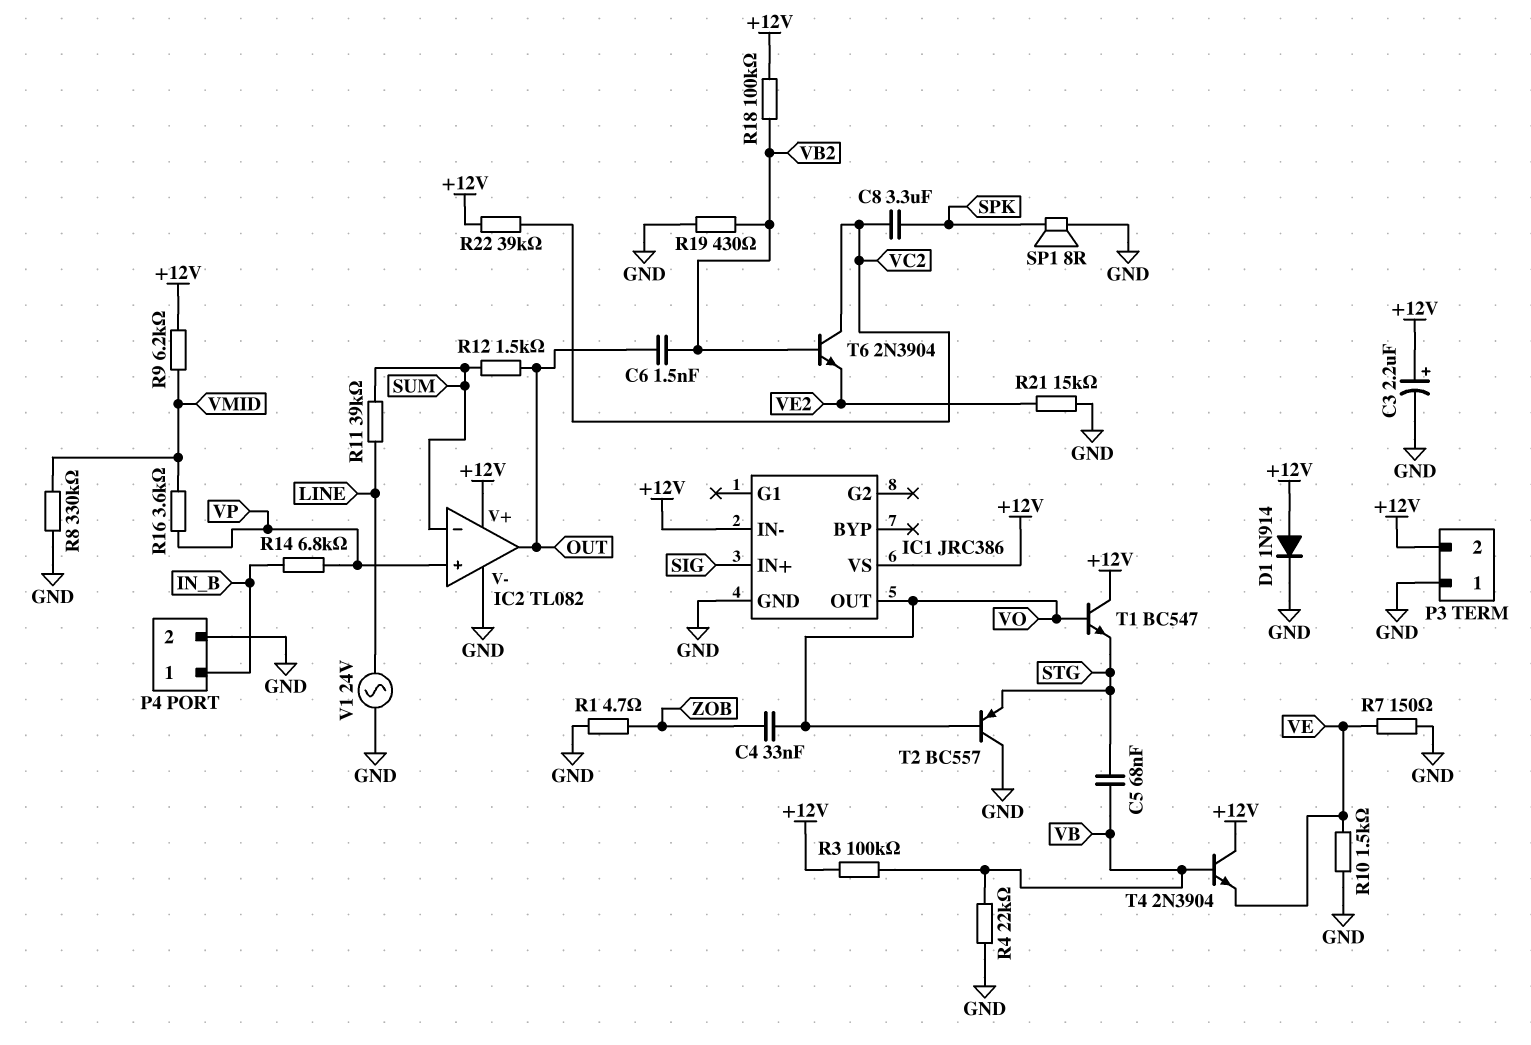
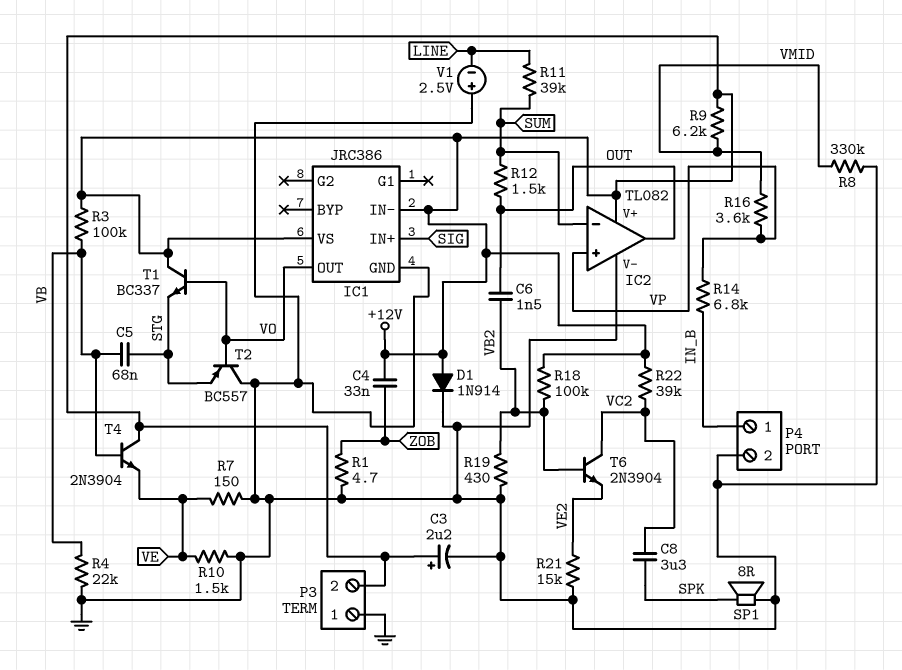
C4: 33nF (VO, ZOB) -> 33nF (+12V, ZOB)
T1: NPN BC547 (B VO, C +12V, E STG) -> NPN BC337 (B VO, C +12V, E STG)
V1: AC 24V (GND, LINE) -> 2.5V (plus GND, minus LINE)

